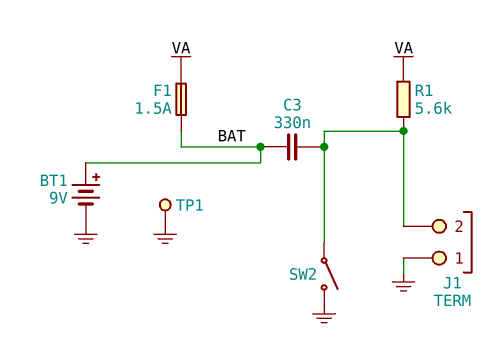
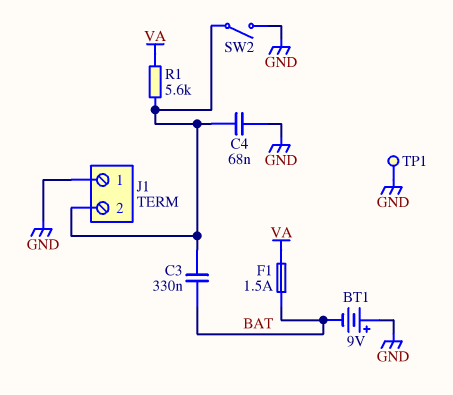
BT1: 9V (plus BAT, minus GND) -> 9V (plus GND, minus BAT)
C4: none -> 68nF (GND, J1/2)

